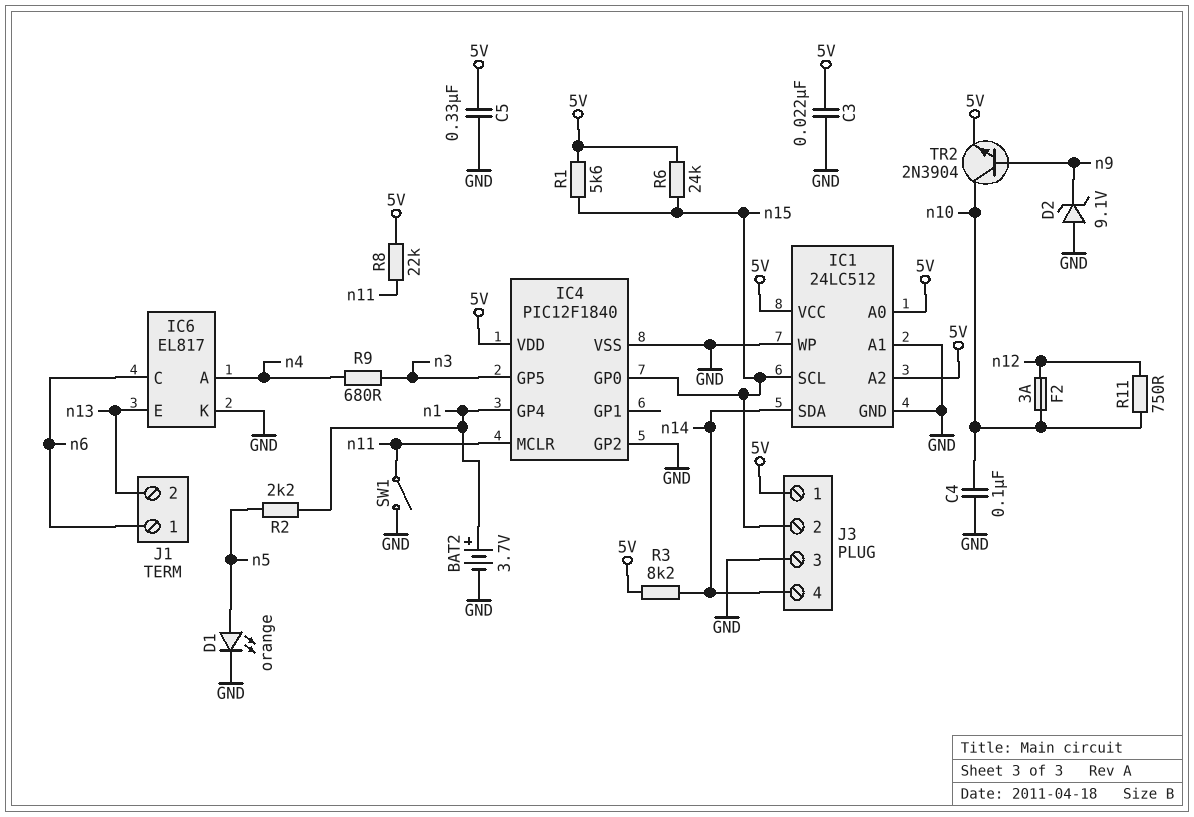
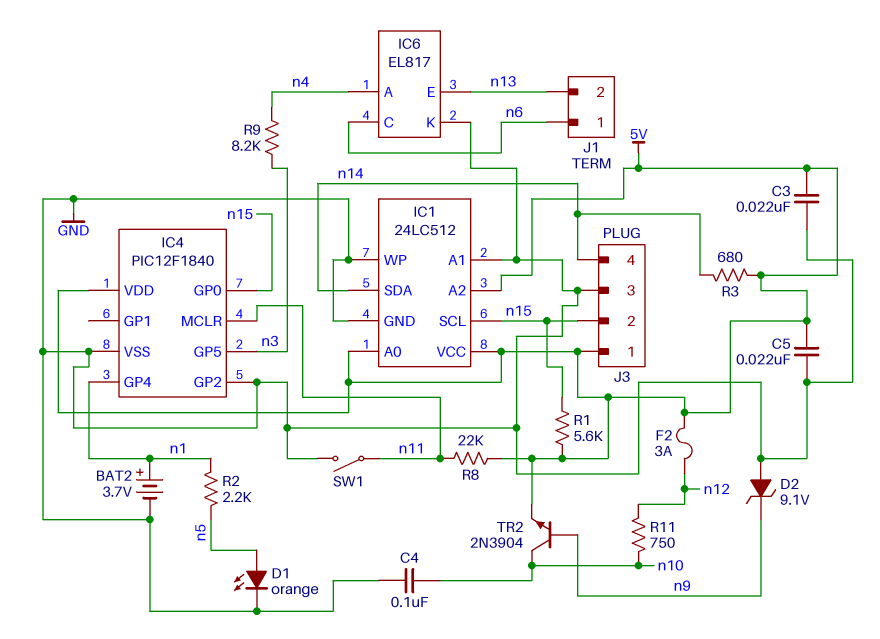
C5: 330nF (5V, GND) -> 22nF (5V, GND)
F2: 3A (n10, n12) -> 3A (5V, n12)
R3: 8.2k (5V, n14) -> 680 (5V, n14)
R6: 24k (5V, n15) -> none
R9: 680 (n3, n4) -> 8.2k (n3, n4)

